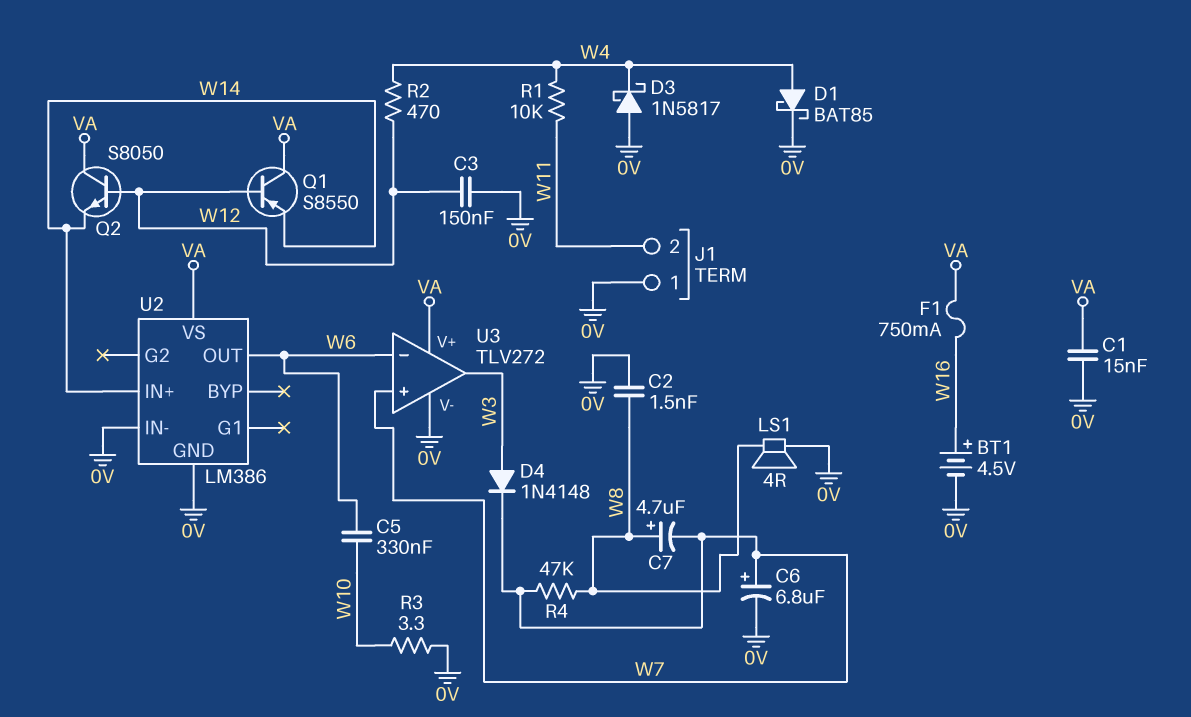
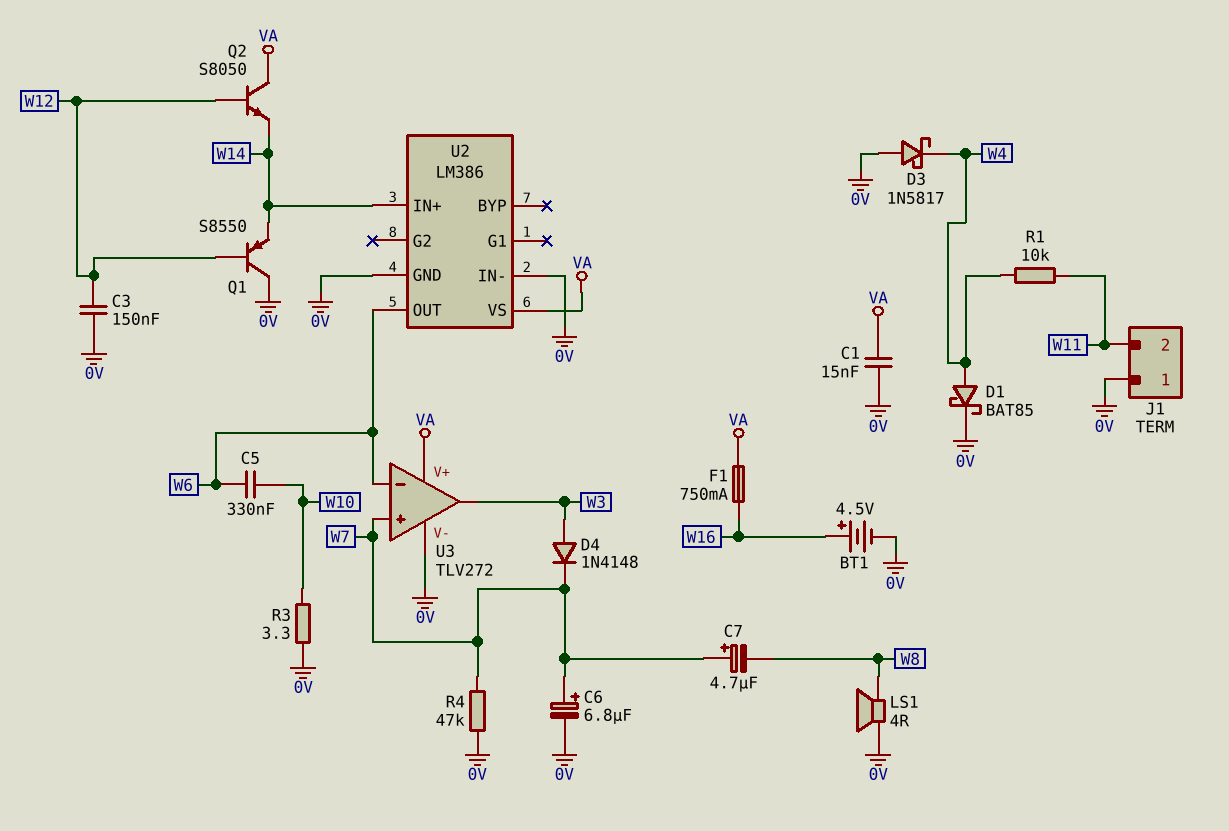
C2: 1.5nF (0V, W8) -> none
C7: 4.7uF (plus W8, minus W7) -> 4.7uF (plus W7, minus W8)
Q1: PNP S8550 (B W12, C VA, E W14) -> PNP S8550 (B W12, C 0V, E W14)
R2: 470 (W4, W12) -> none
R4: 47k (W7, W8) -> 47k (0V, W7)

